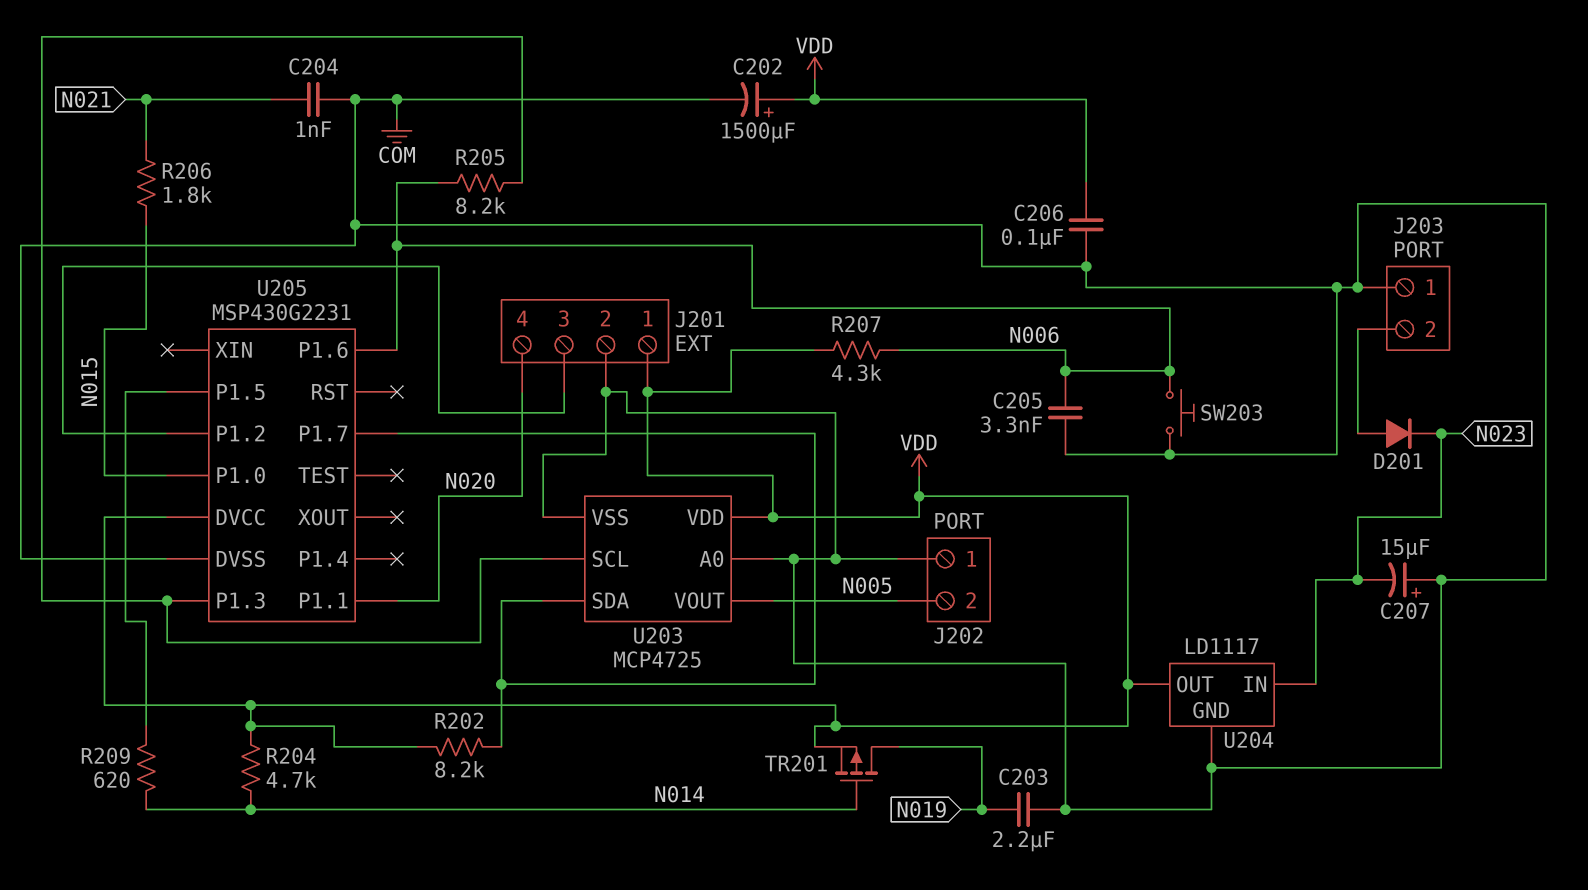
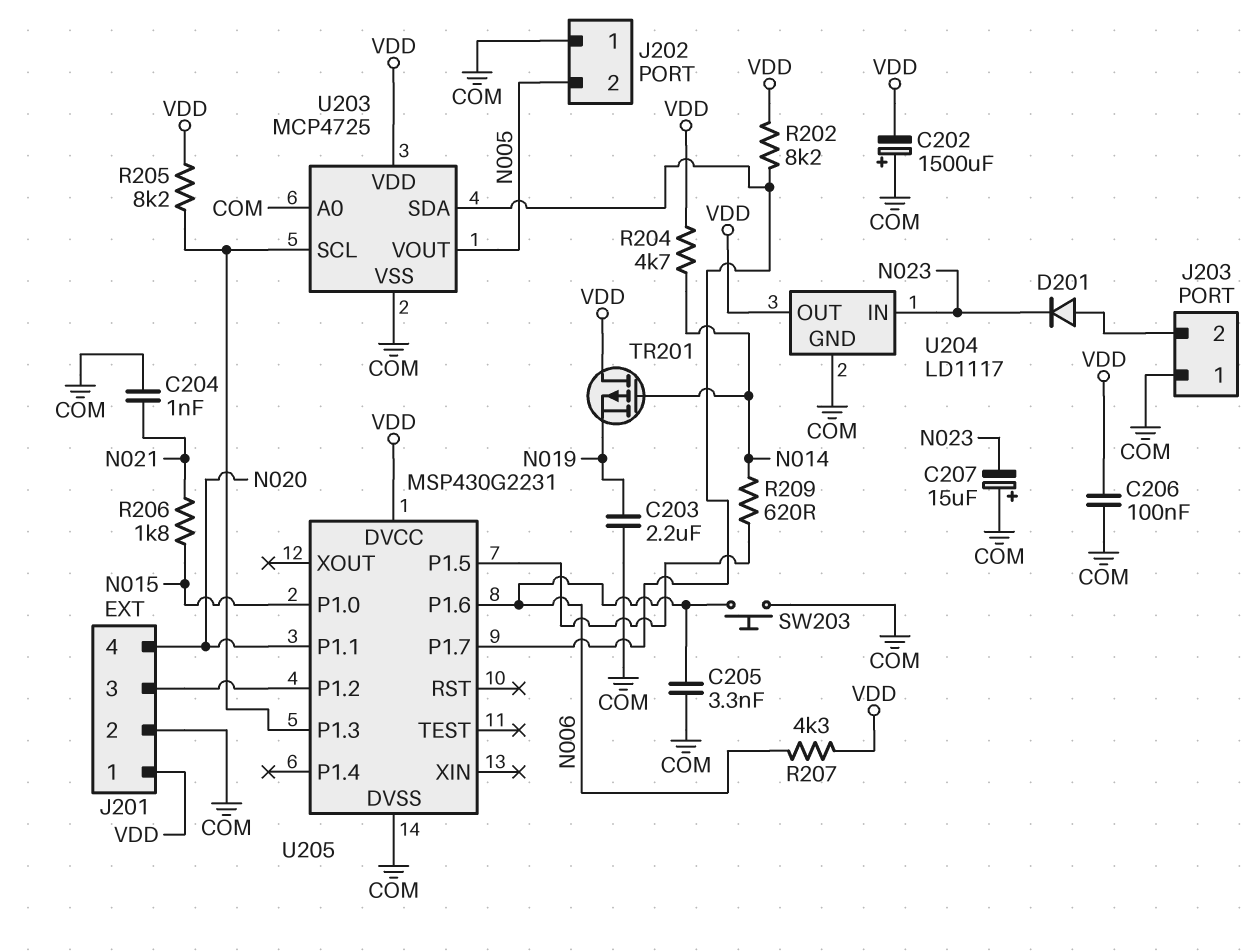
C202: 1500uF (plus VDD, minus COM) -> 1500uF (plus COM, minus VDD)
R205: 8.2k (N006, U203/SCL) -> 8.2k (U203/SCL, VDD)
TR201: PMOS (G N014, D N019, S VDD) -> PMOS (G N014, D VDD, S N019)

